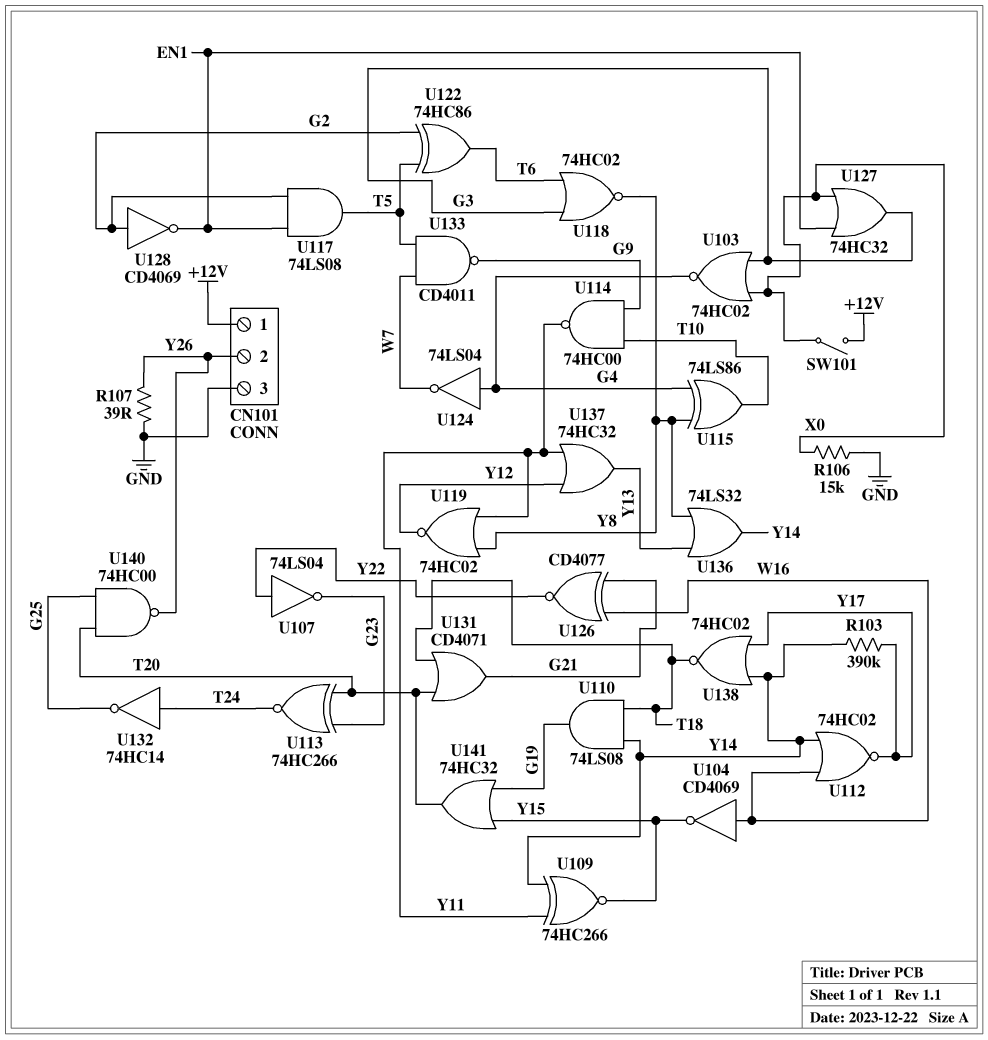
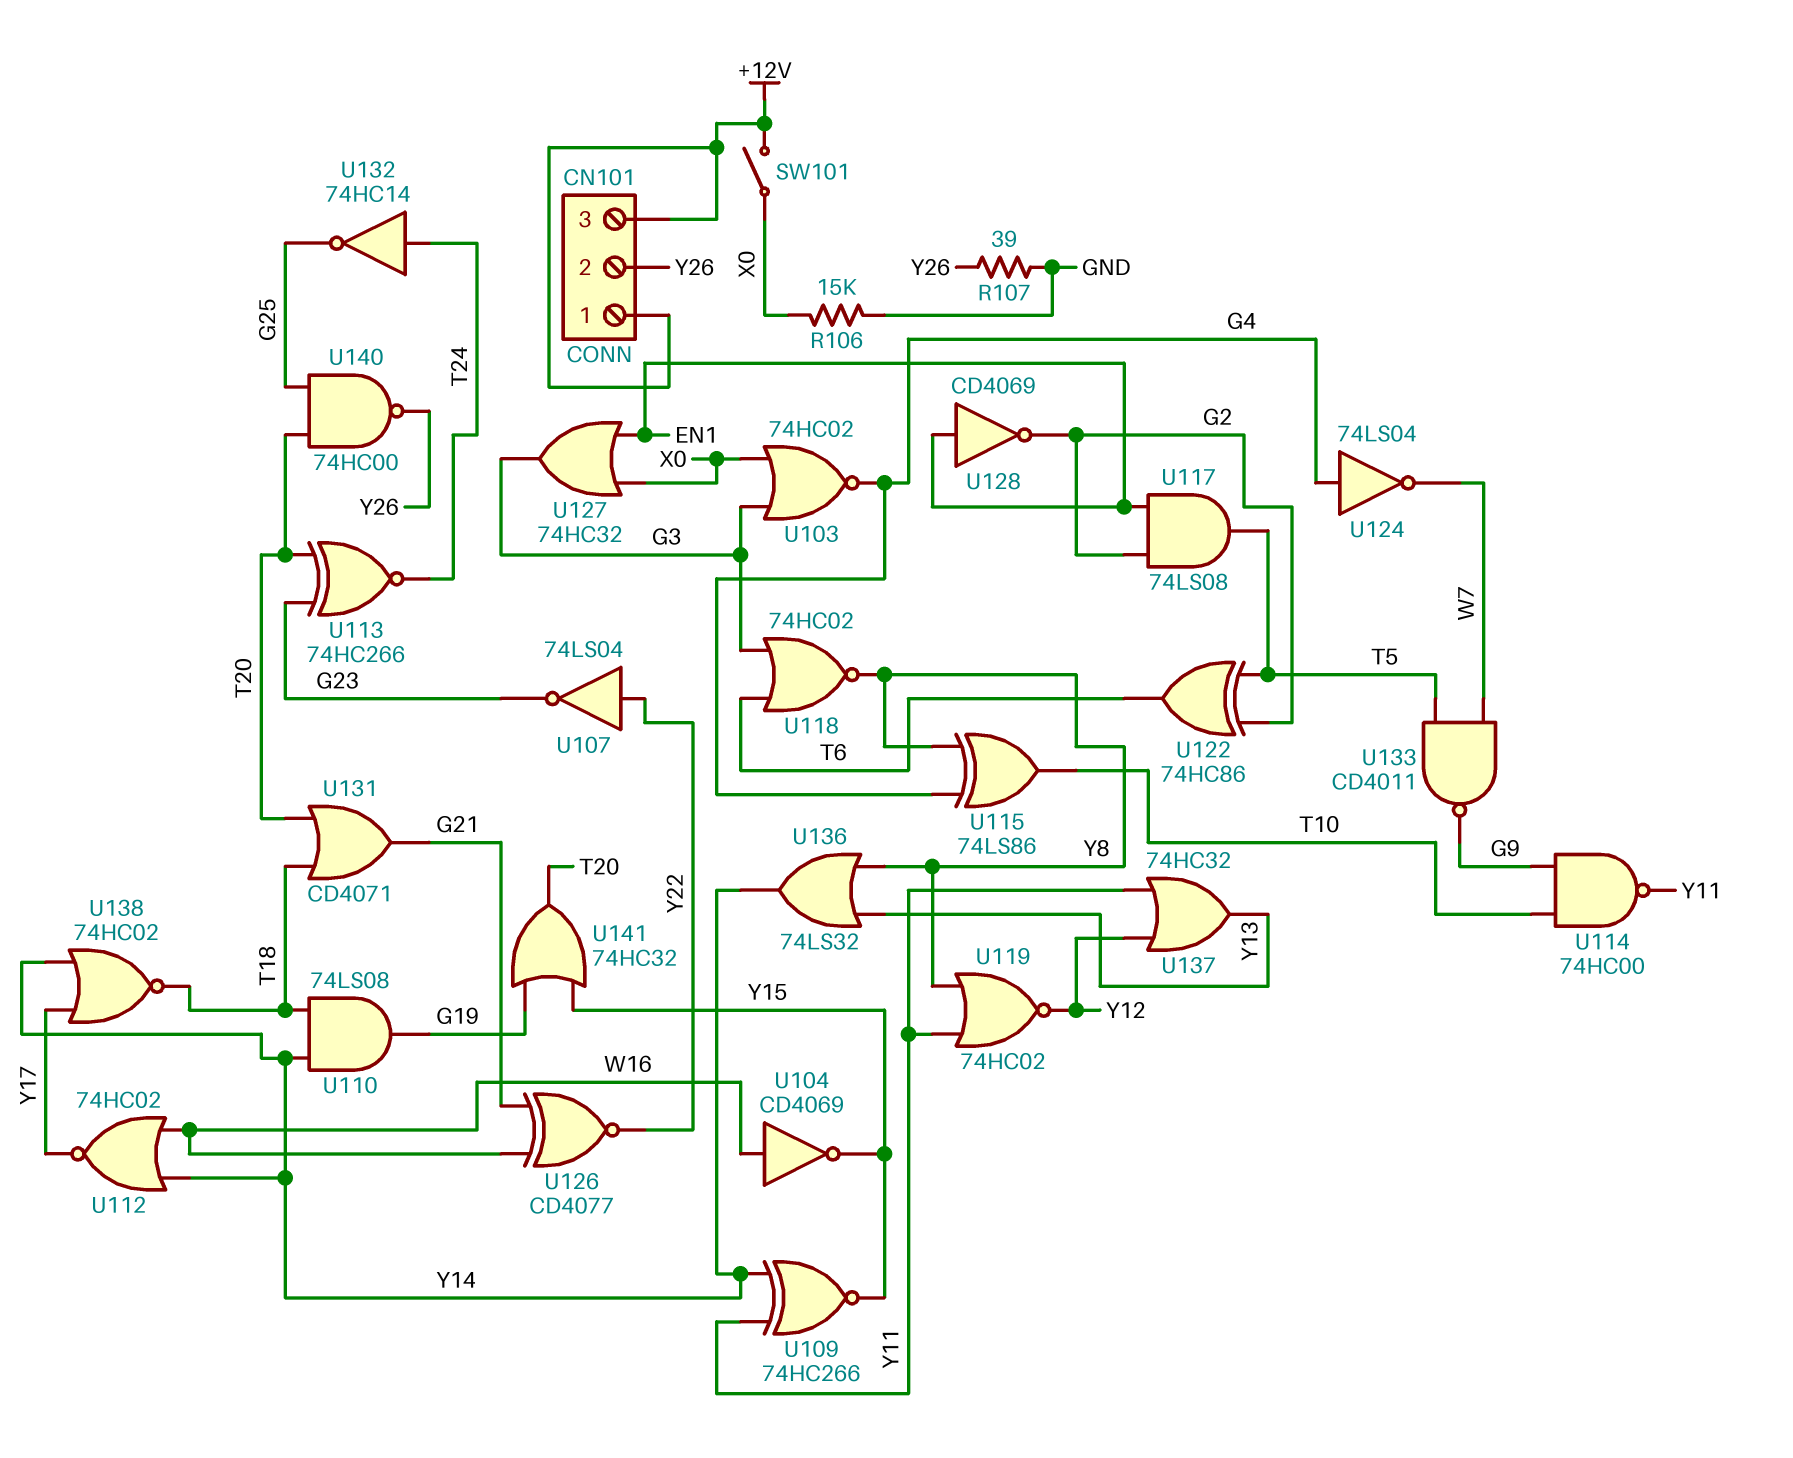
CN101 pin 3: GND -> +12V
R103: 390k (Y14, Y17) -> none
U128: NOT CD4069 (in G2, out EN1) -> NOT CD4069 (in EN1, out G2)

